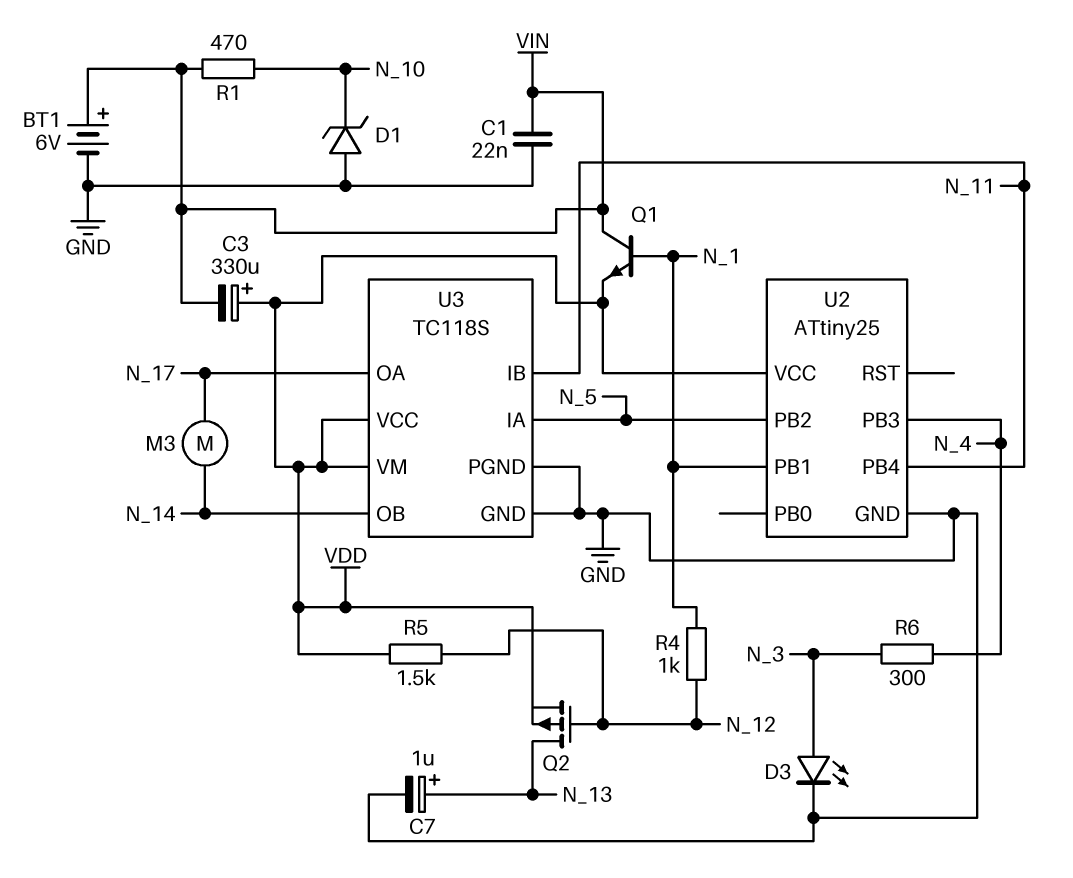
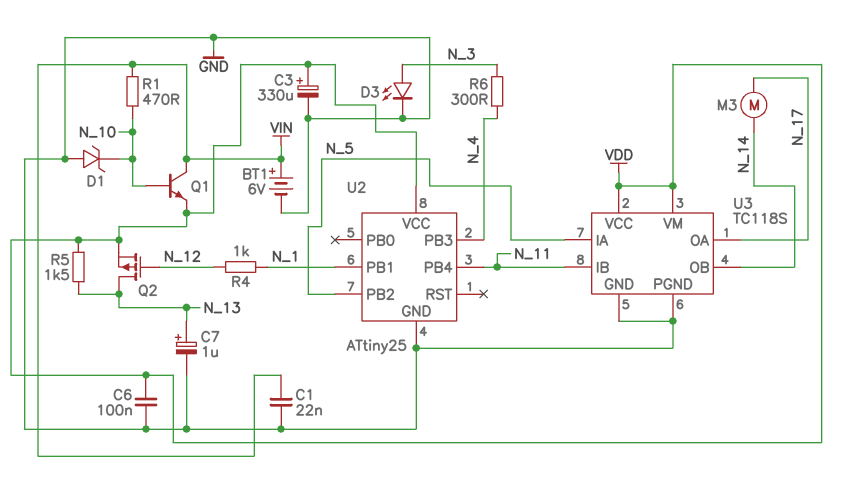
C3: 330uF (plus VDD, minus VIN) -> 330uF (plus VDD, minus GND)
C6: none -> 100nF (GND, VDD)
Q1: NPN (B N_1, C VIN, E VDD) -> NPN (B N_10, C VIN, E VDD)
R5: 1.5k (N_12, VDD) -> 1.5k (N_13, VDD)

